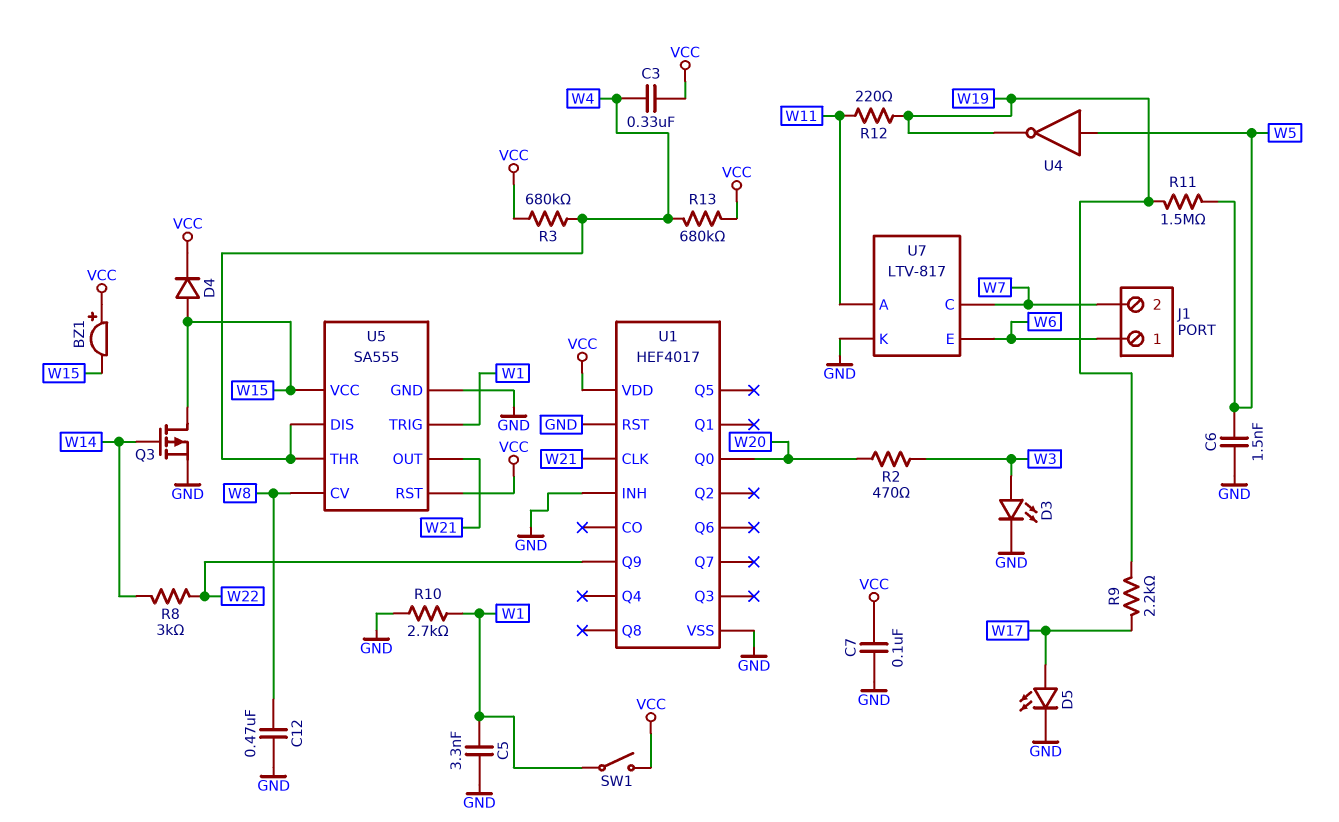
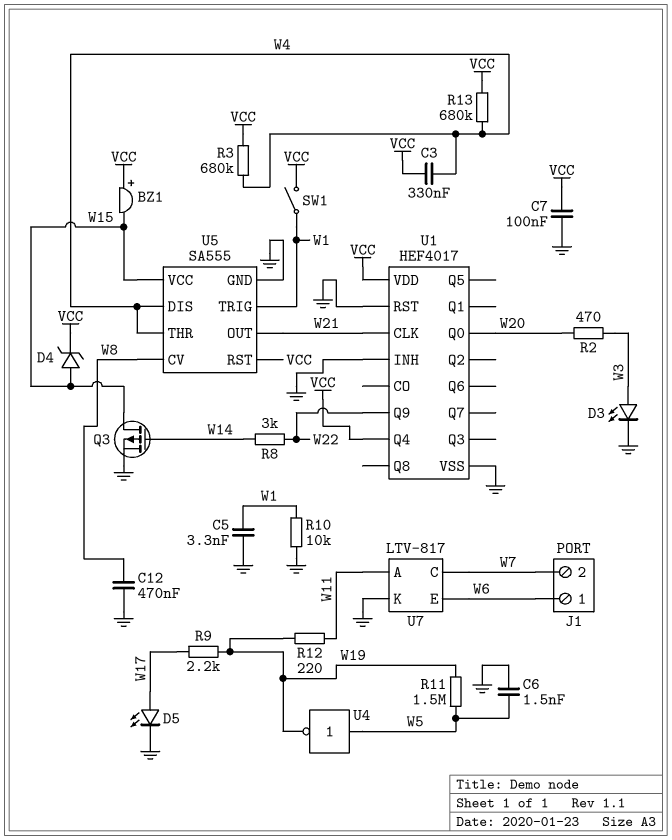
D4: diode (A W15, K VCC) -> zener (A W15, K VCC)
R10: 2.7k (GND, W1) -> 10k (GND, W1)
U1 pin Q4: none -> VCC

